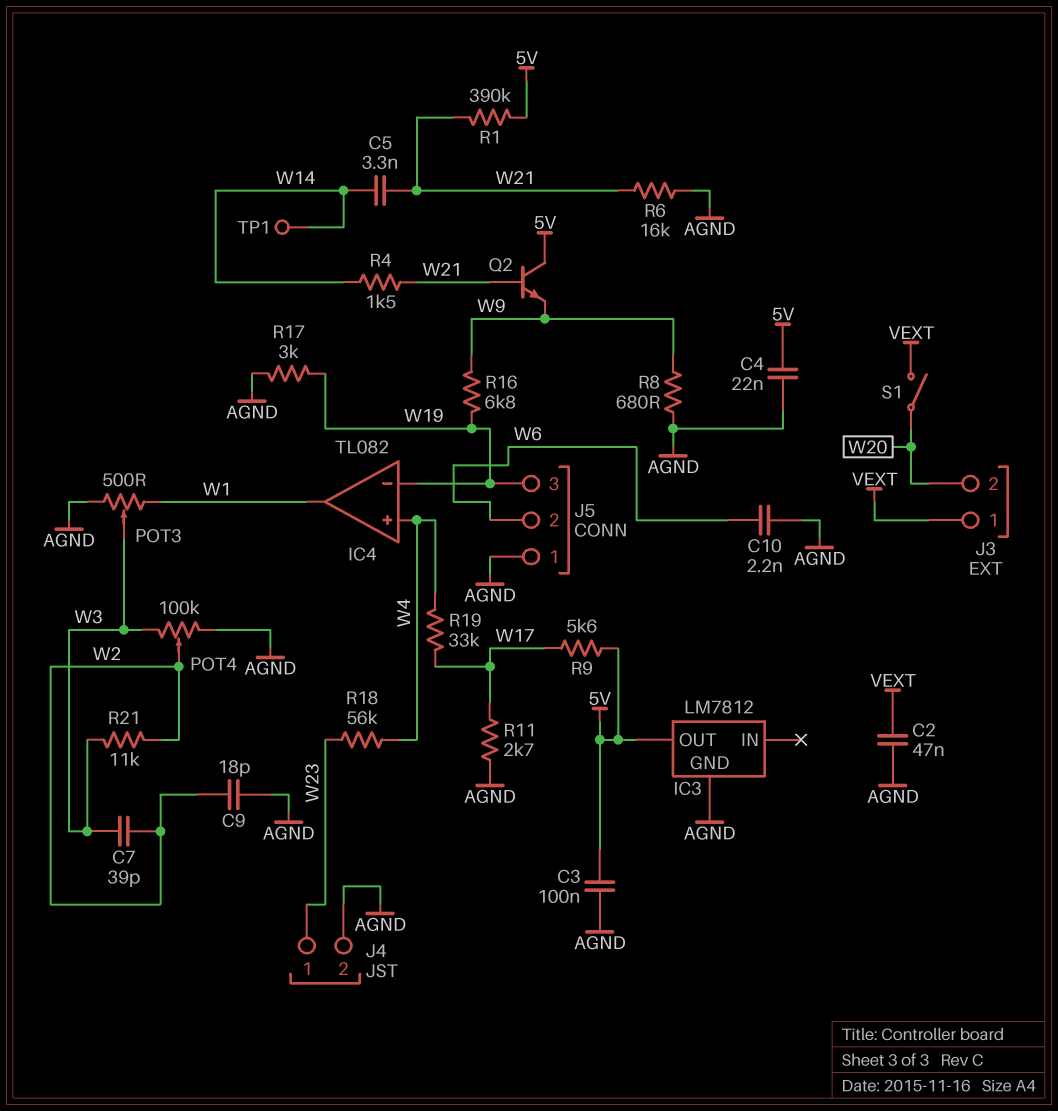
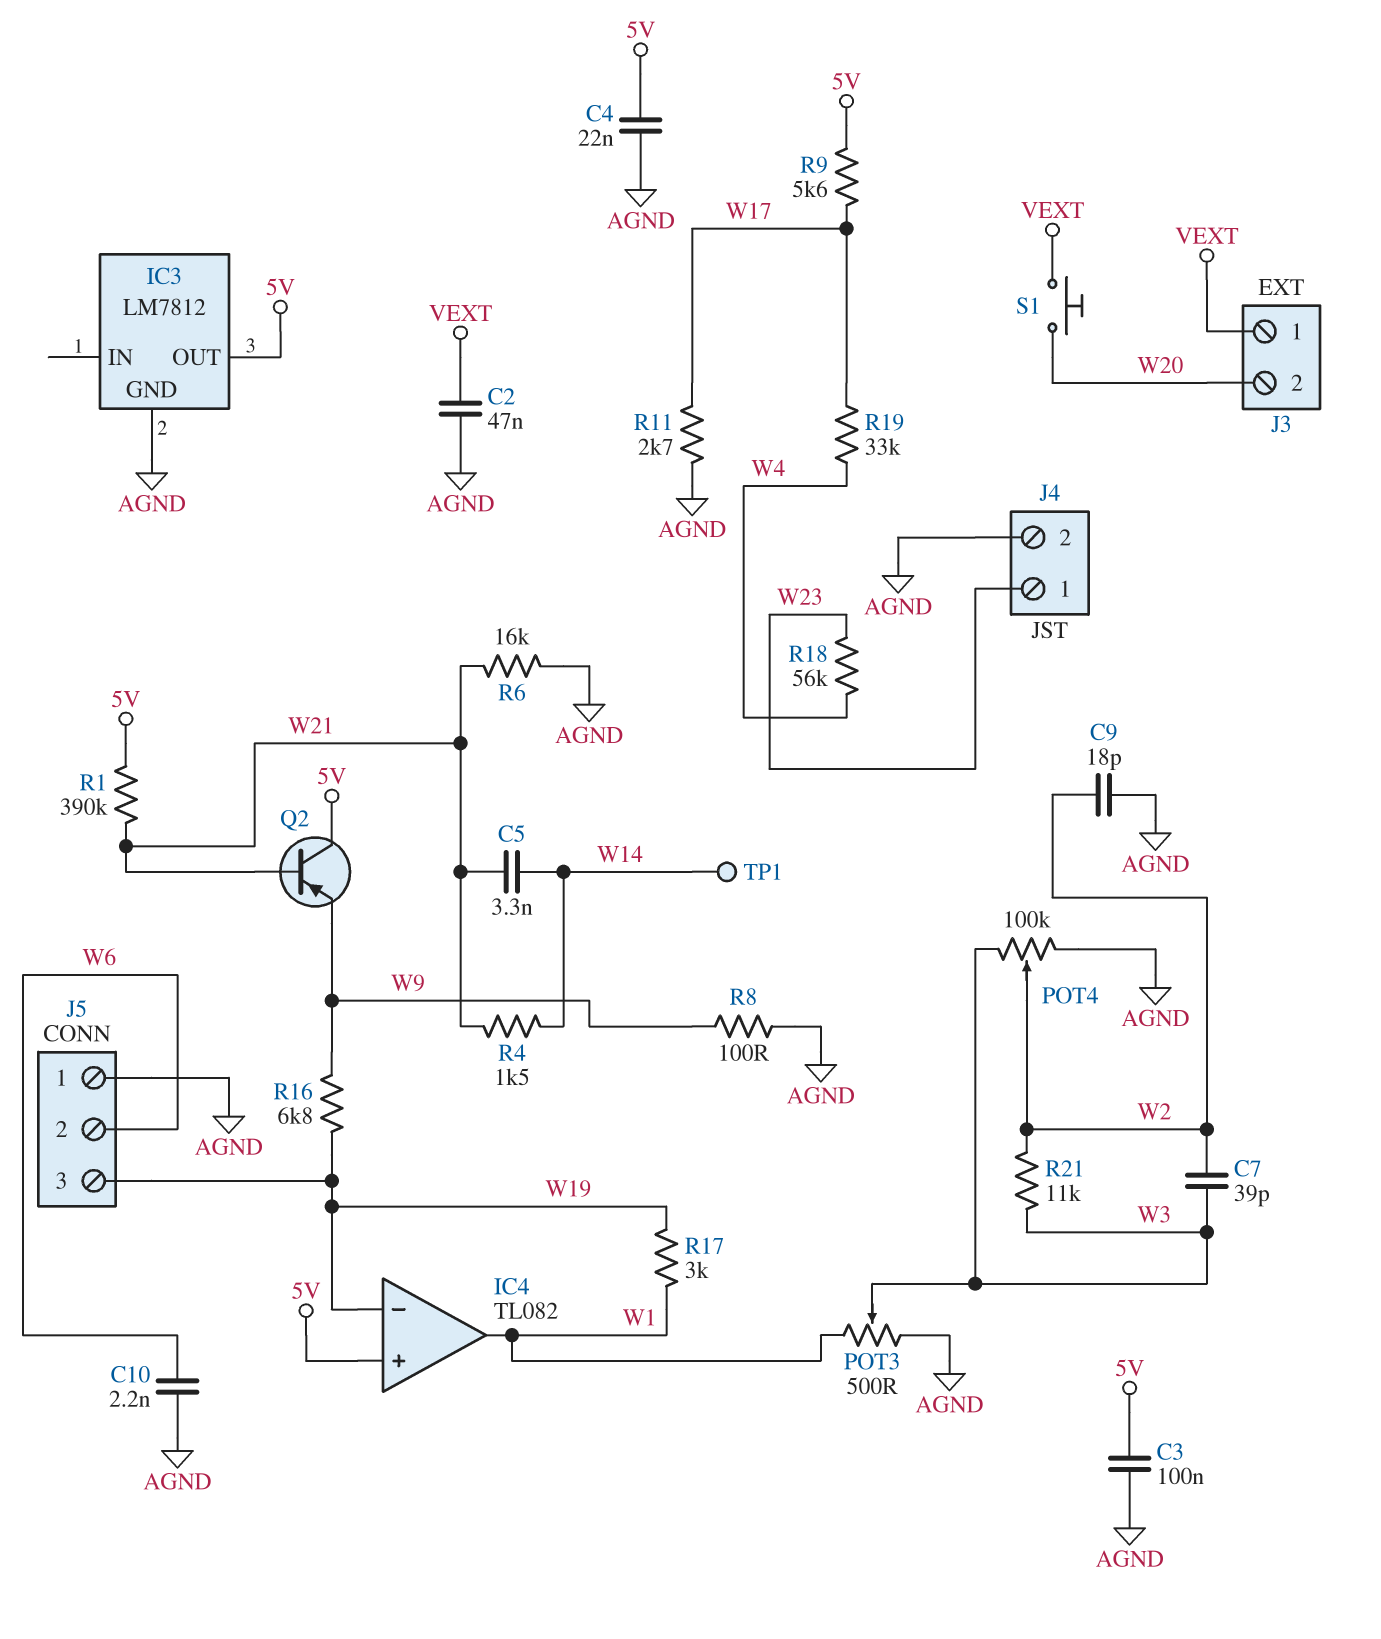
IC4 pin in+: W4 -> 5V
Q2: NPN (B W21, C 5V, E W9) -> PNP (B W21, C 5V, E W9)
R8: 680 (AGND, W9) -> 100 (AGND, W9)
R17: 3k (AGND, W19) -> 3k (W1, W19)
S1: switch (VEXT, W20) -> button (VEXT, W20)

